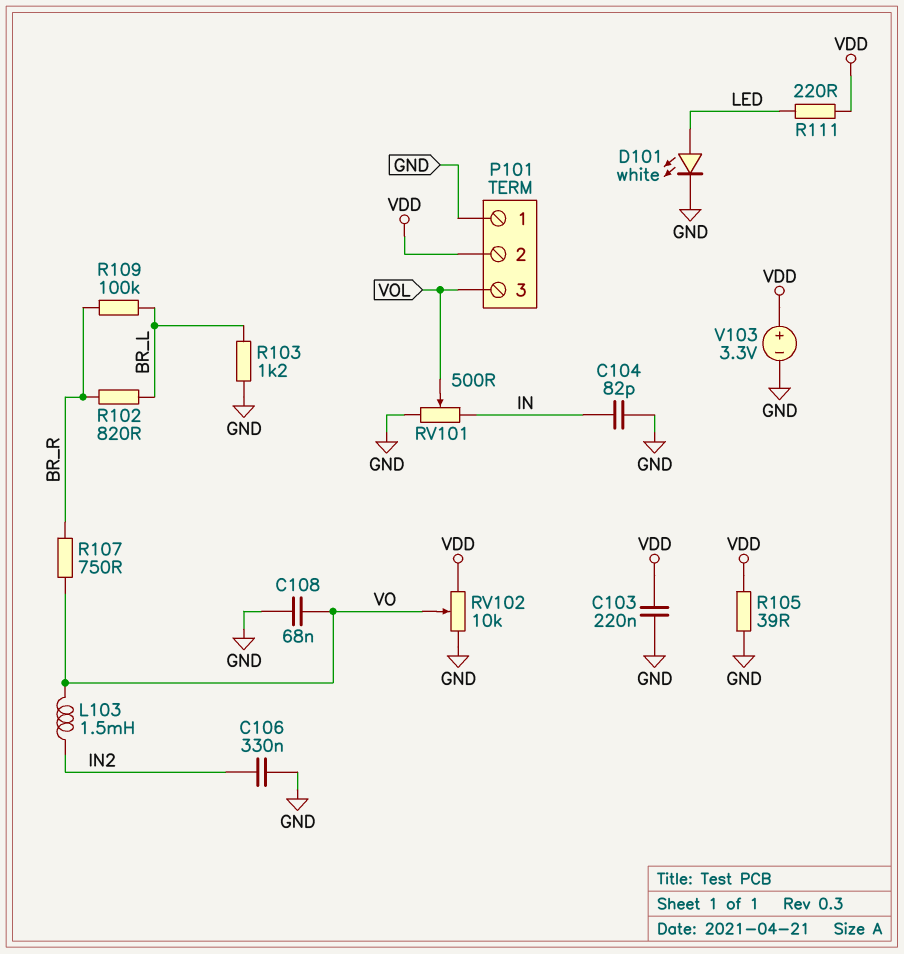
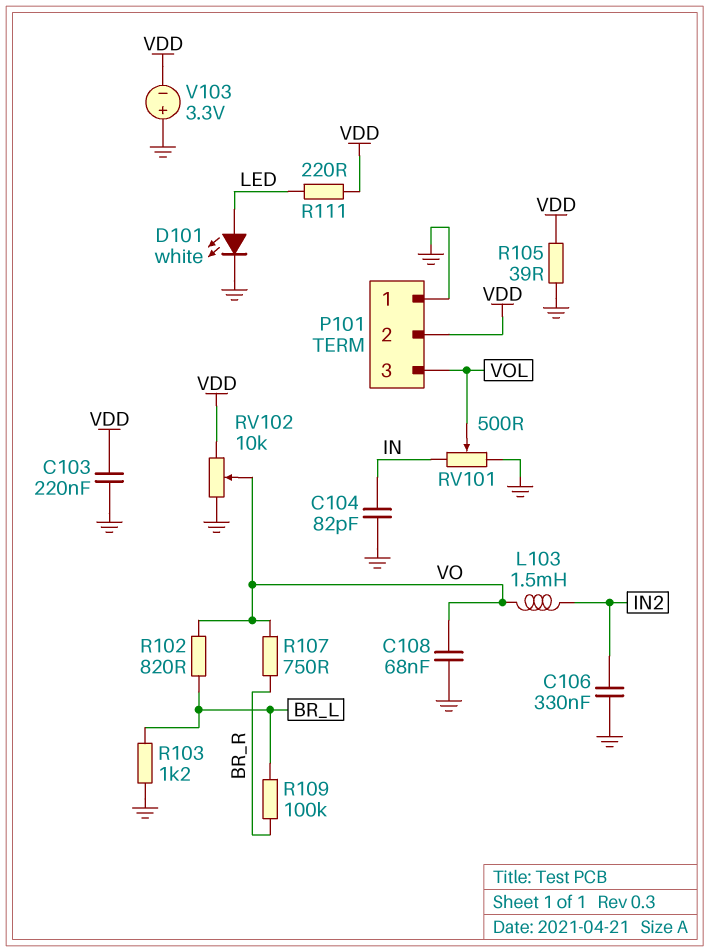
R102: 820 (BR_L, BR_R) -> 820 (BR_L, VO)
V103: 3.3V (plus VDD, minus GND) -> 3.3V (plus GND, minus VDD)

